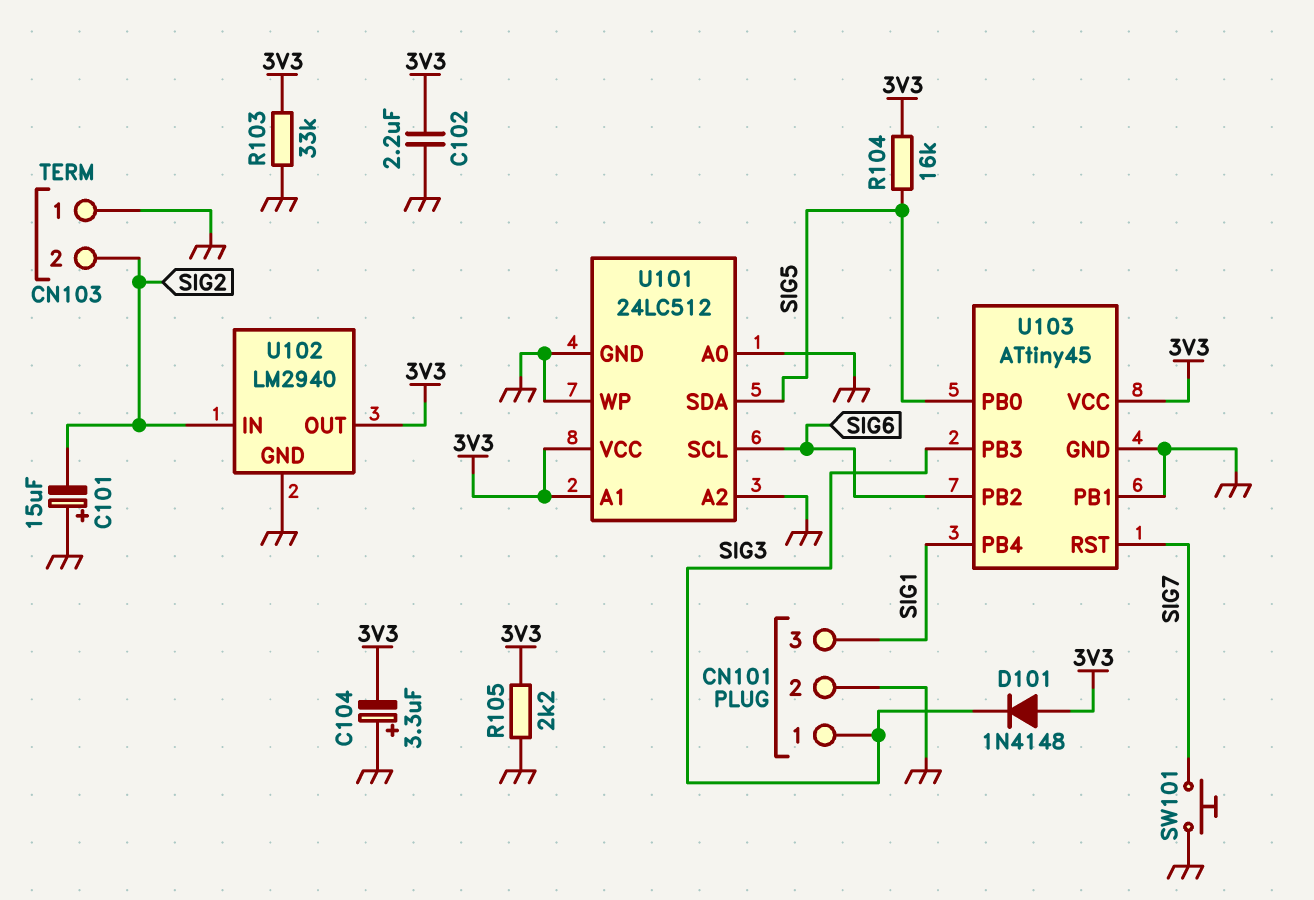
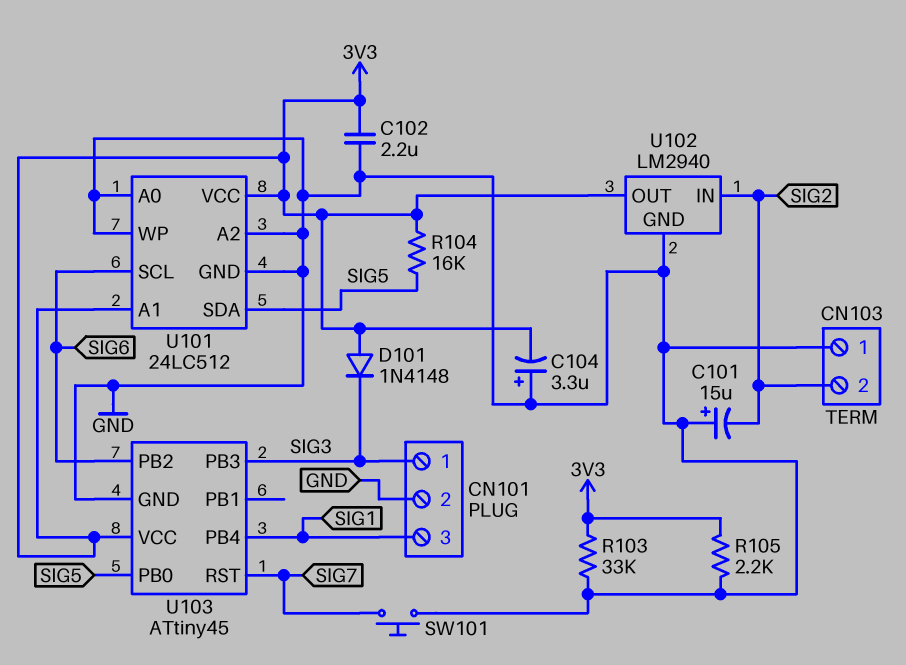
U103 pin PB1: GND -> none

